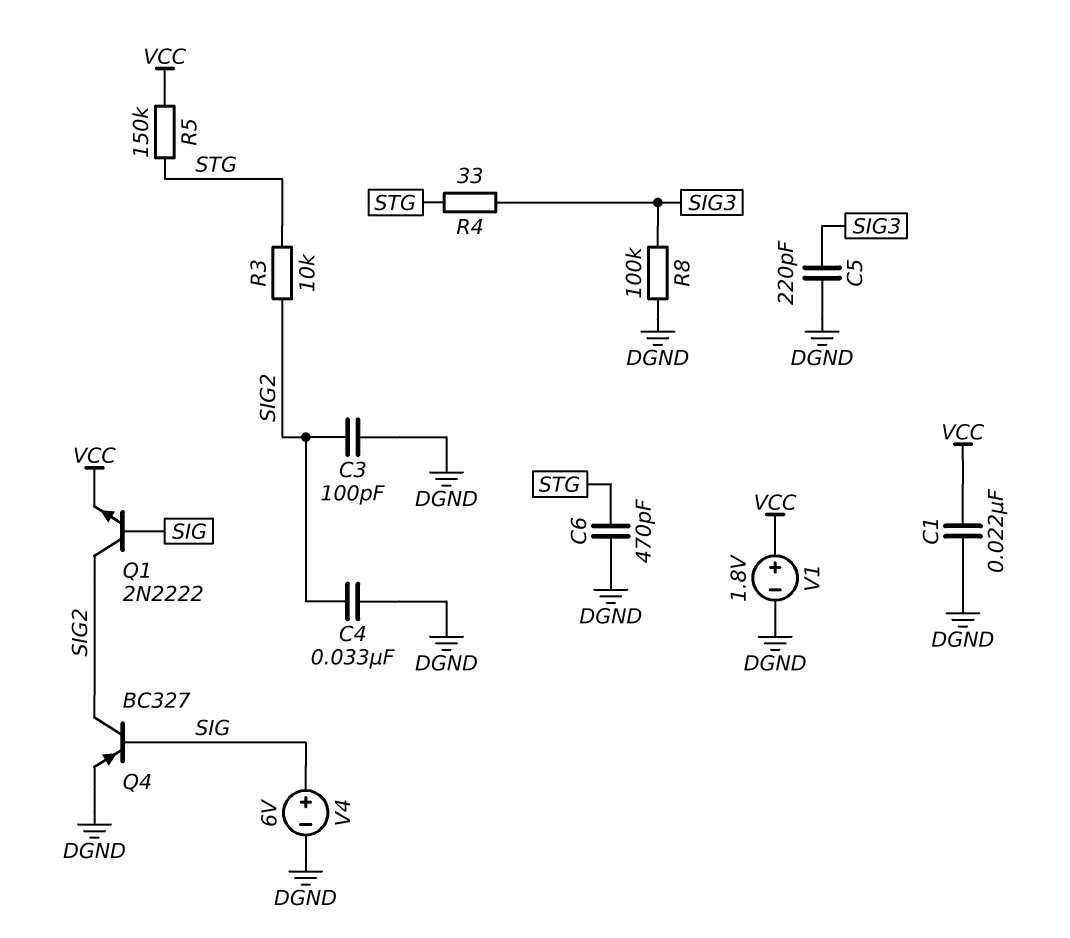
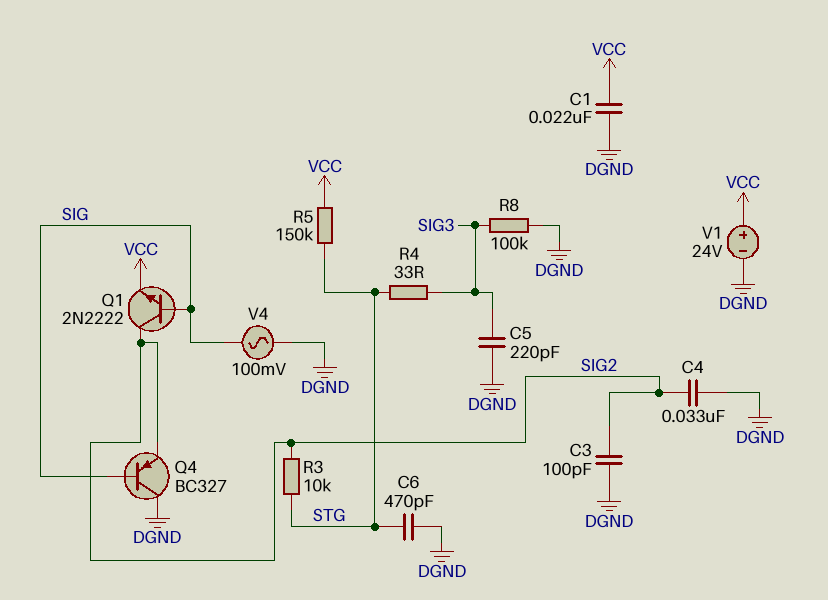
Q4: PNP BC327 (B SIG, C SIG2, E DGND) -> PNP BC327 (B SIG, C DGND, E SIG2)
V1: 1.8V (plus VCC, minus DGND) -> 24V (plus VCC, minus DGND)
V4: 6V (plus SIG, minus DGND) -> AC 100mV (DGND, SIG)

